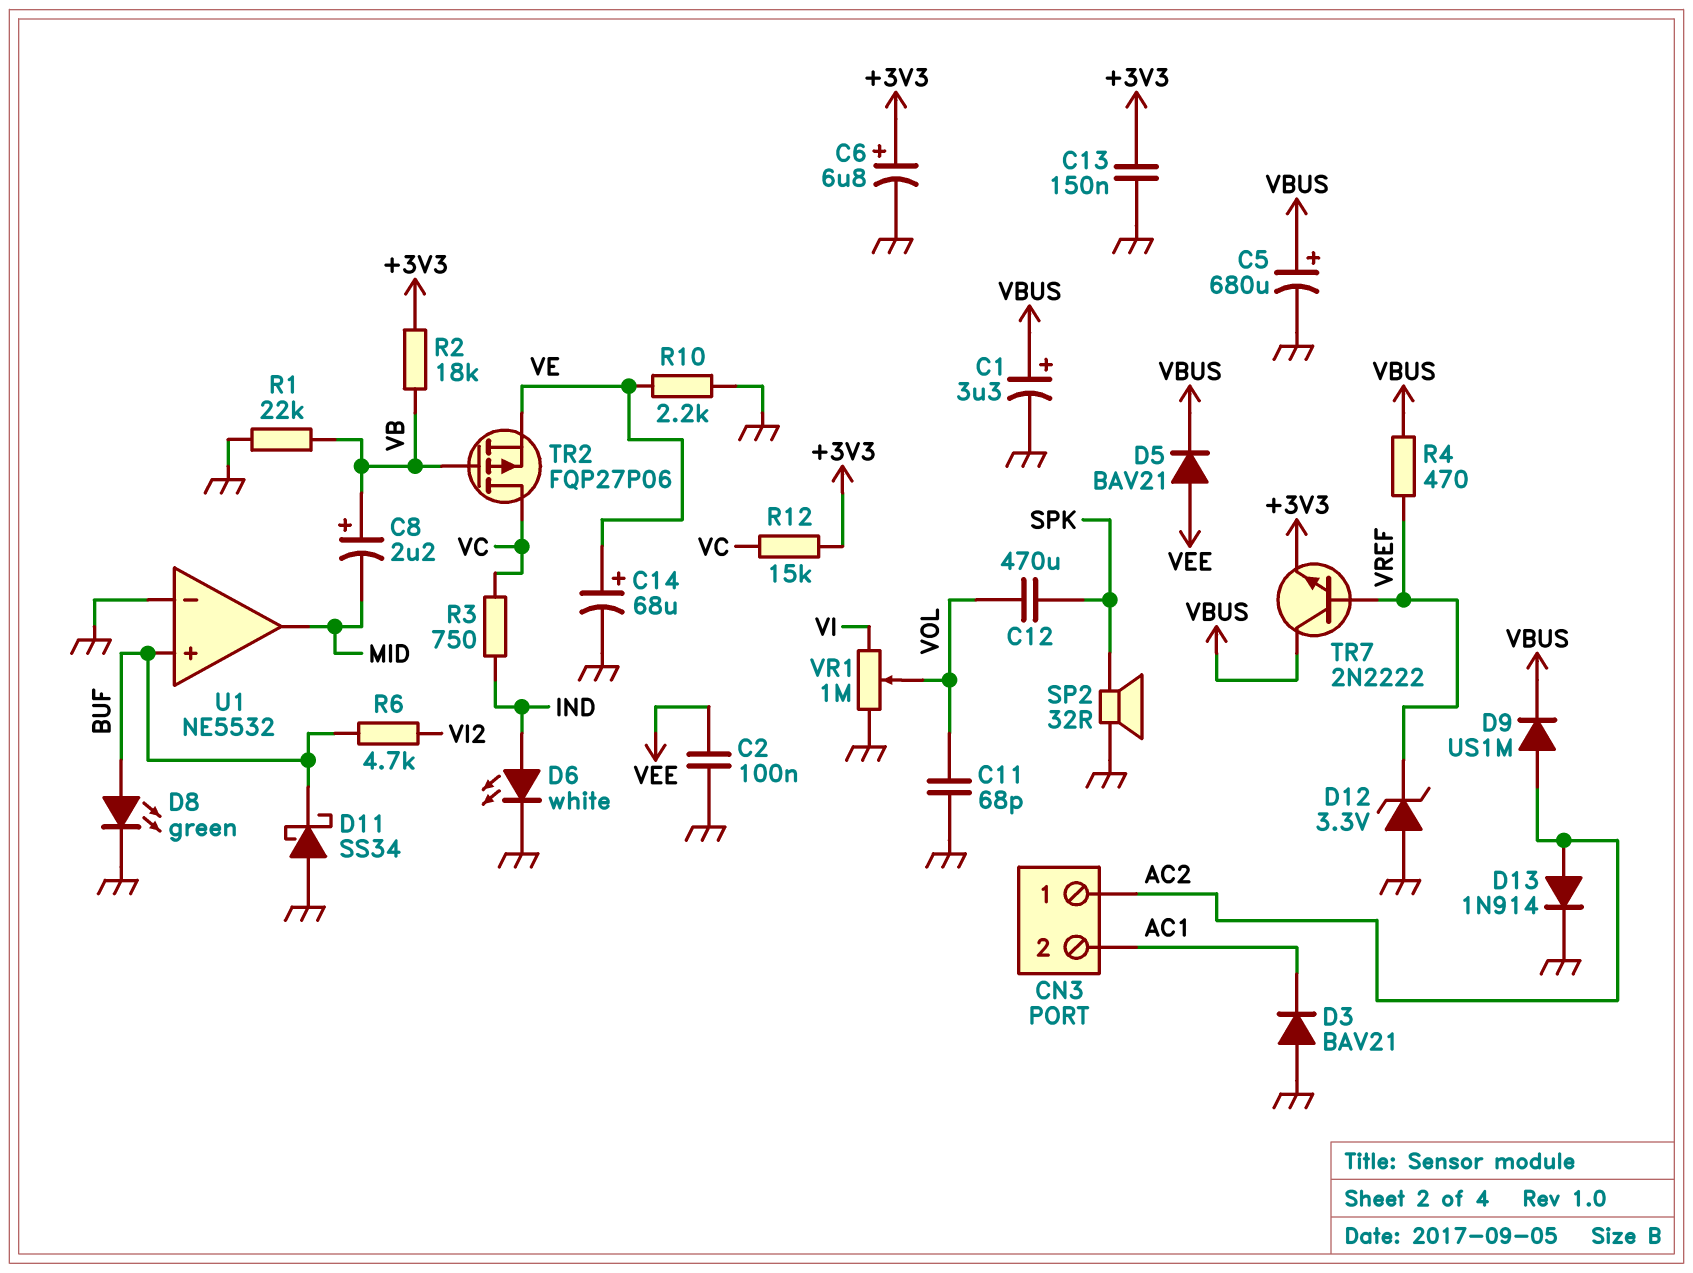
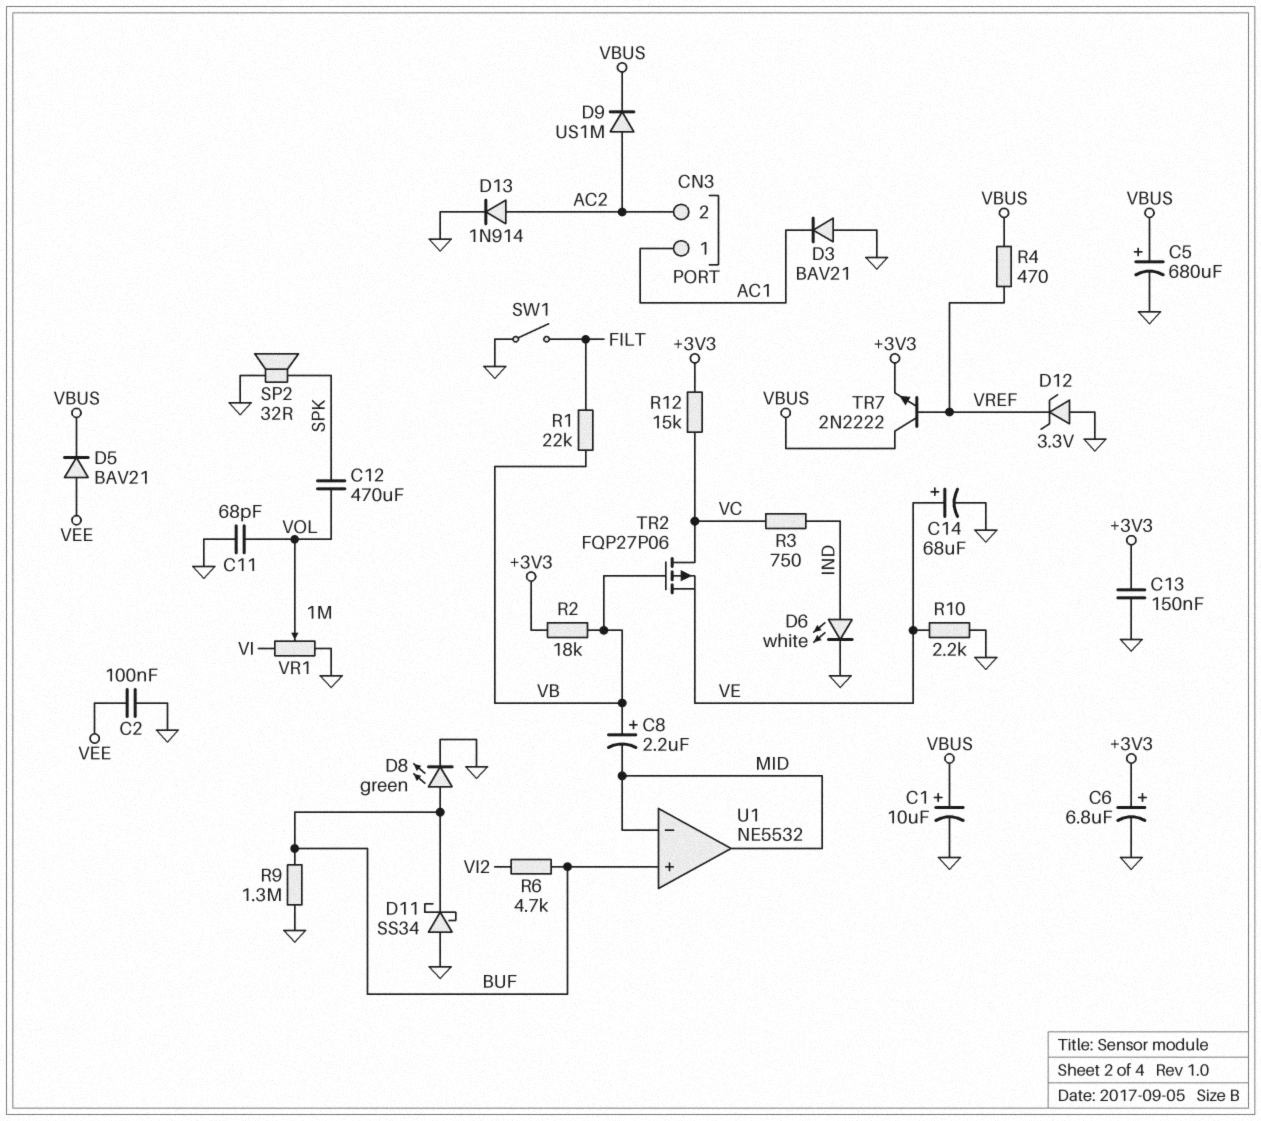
C1: 3.3uF (plus VBUS, minus GND) -> 10uF (plus VBUS, minus GND)
CN3 pin 1: AC2 -> AC1
CN3 pin 2: AC1 -> AC2
R1: 22k (GND, VB) -> 22k (FILT, VB)
R9: none -> 1.3M (BUF, GND)
SW1: none -> switch (FILT, GND)
U1 pin in-: GND -> MID

